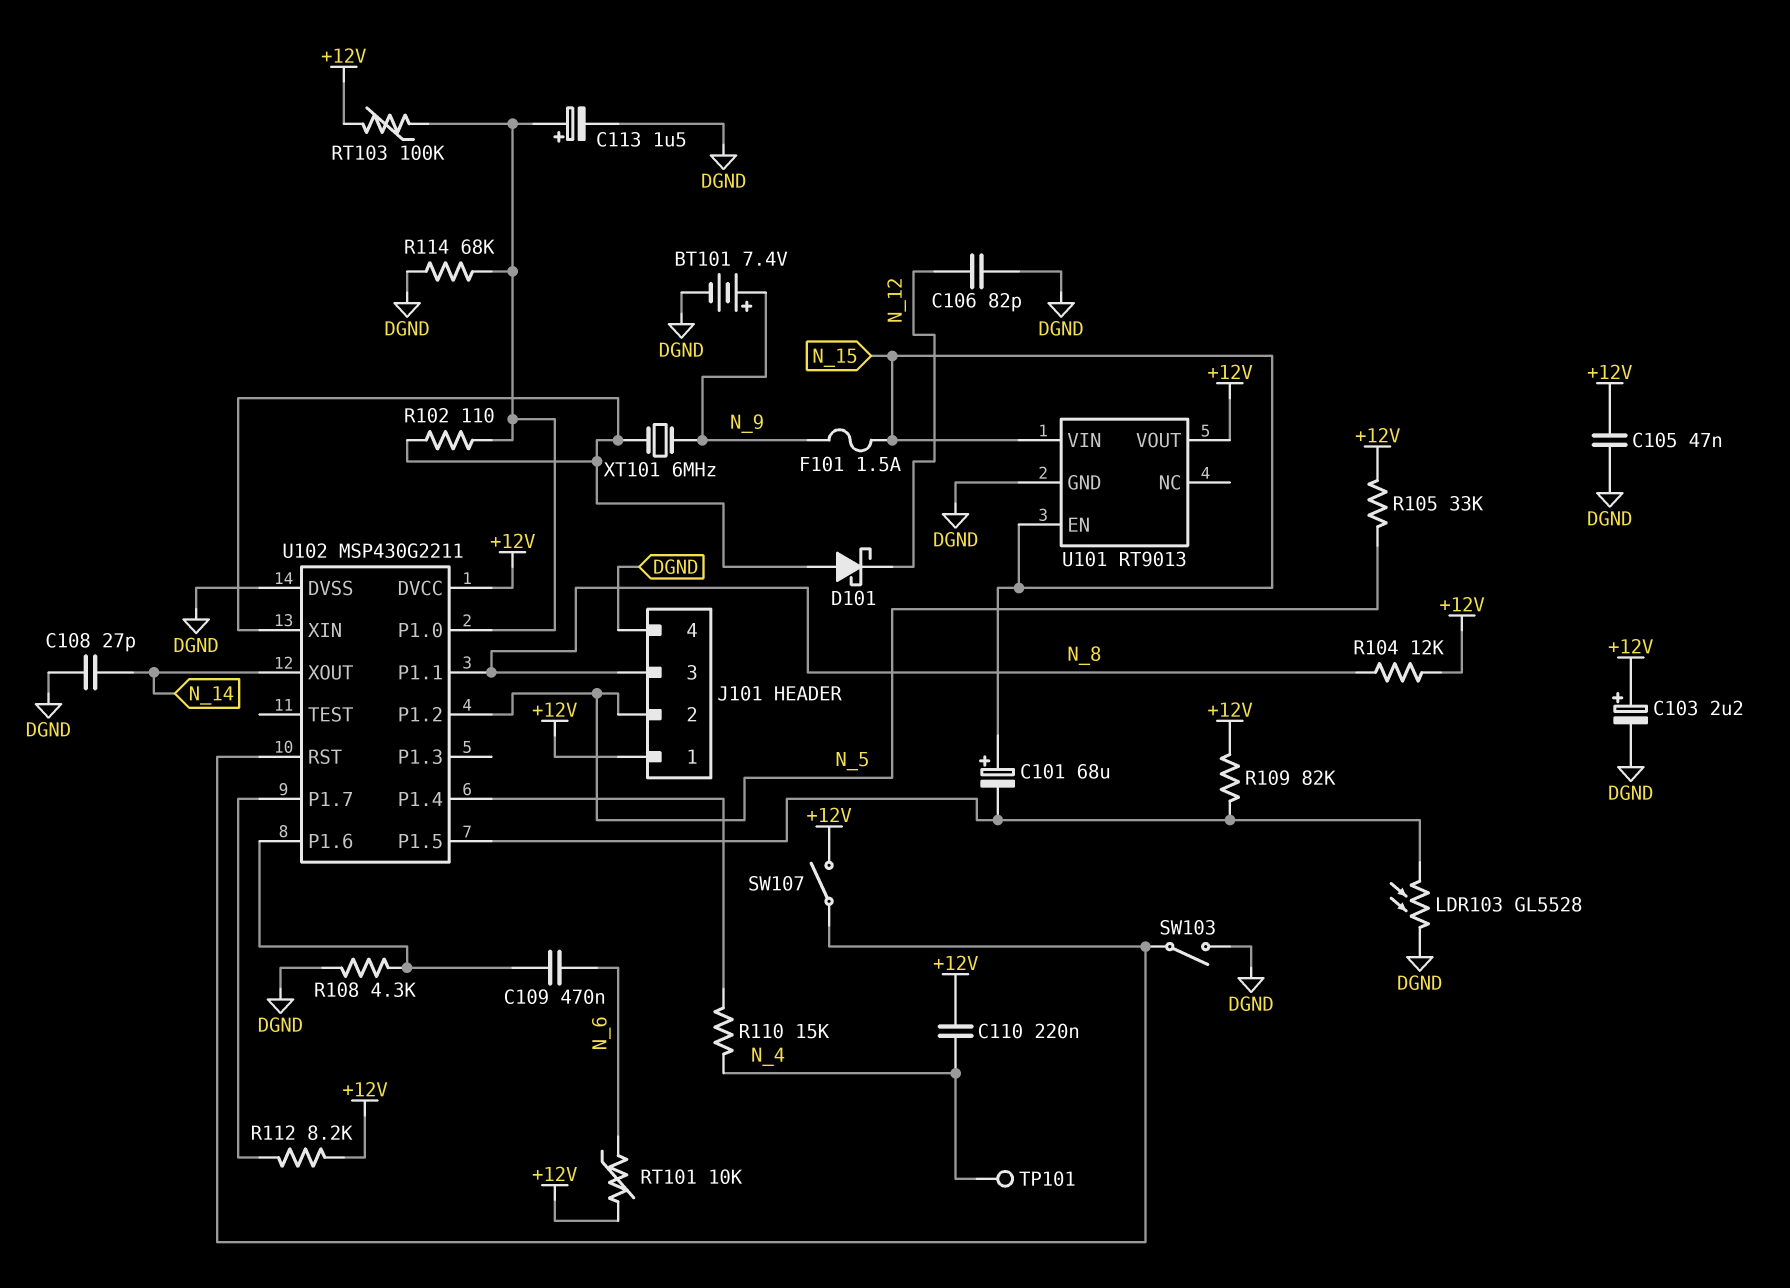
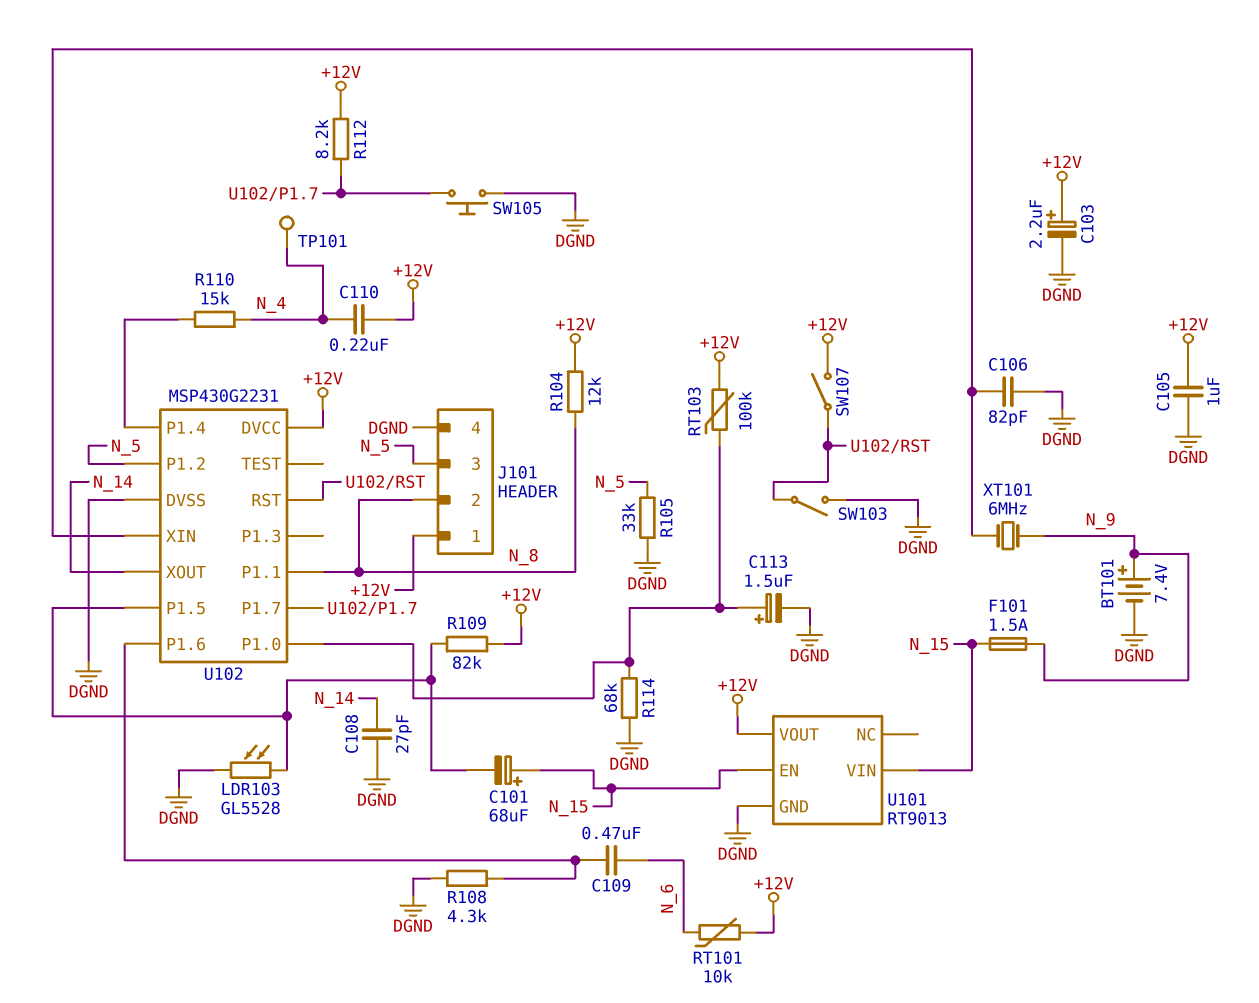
C105: 47nF (+12V, DGND) -> 1uF (+12V, DGND)
C106: 82pF (DGND, N_12) -> 82pF (DGND, U102/XIN)
D101: schottky (A U102/XIN, K N_12) -> none
J101 pin 2: N_5 -> N_8
J101 pin 3: N_8 -> N_5
R102: 110 (U102/P1.0, U102/XIN) -> none
R105: 33k (+12V, N_5) -> 33k (DGND, N_5)
SW105: none -> button (DGND, U102/P1.7)
U102: MSP430G2211 -> MSP430G2231

